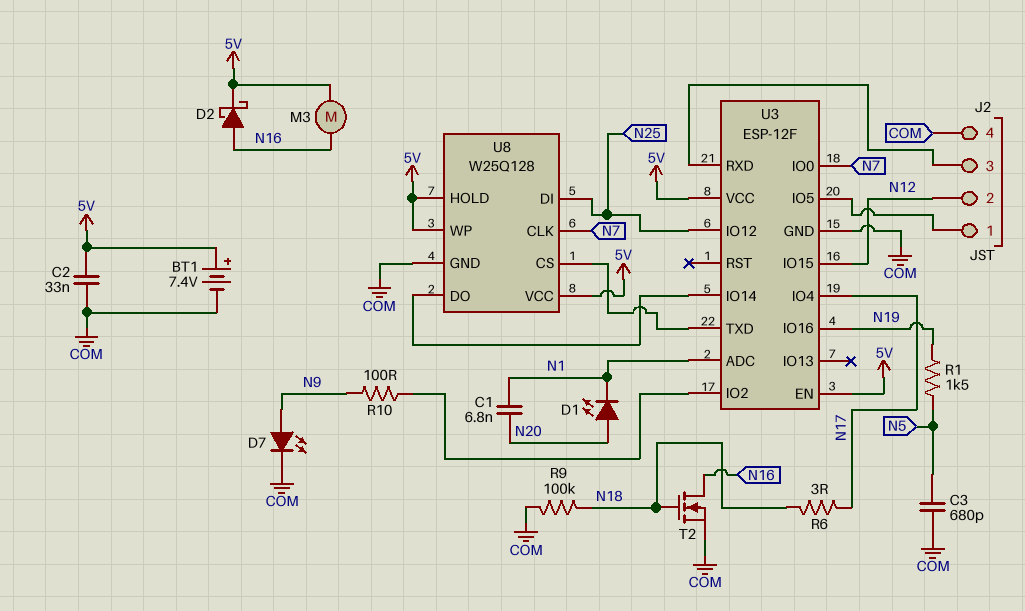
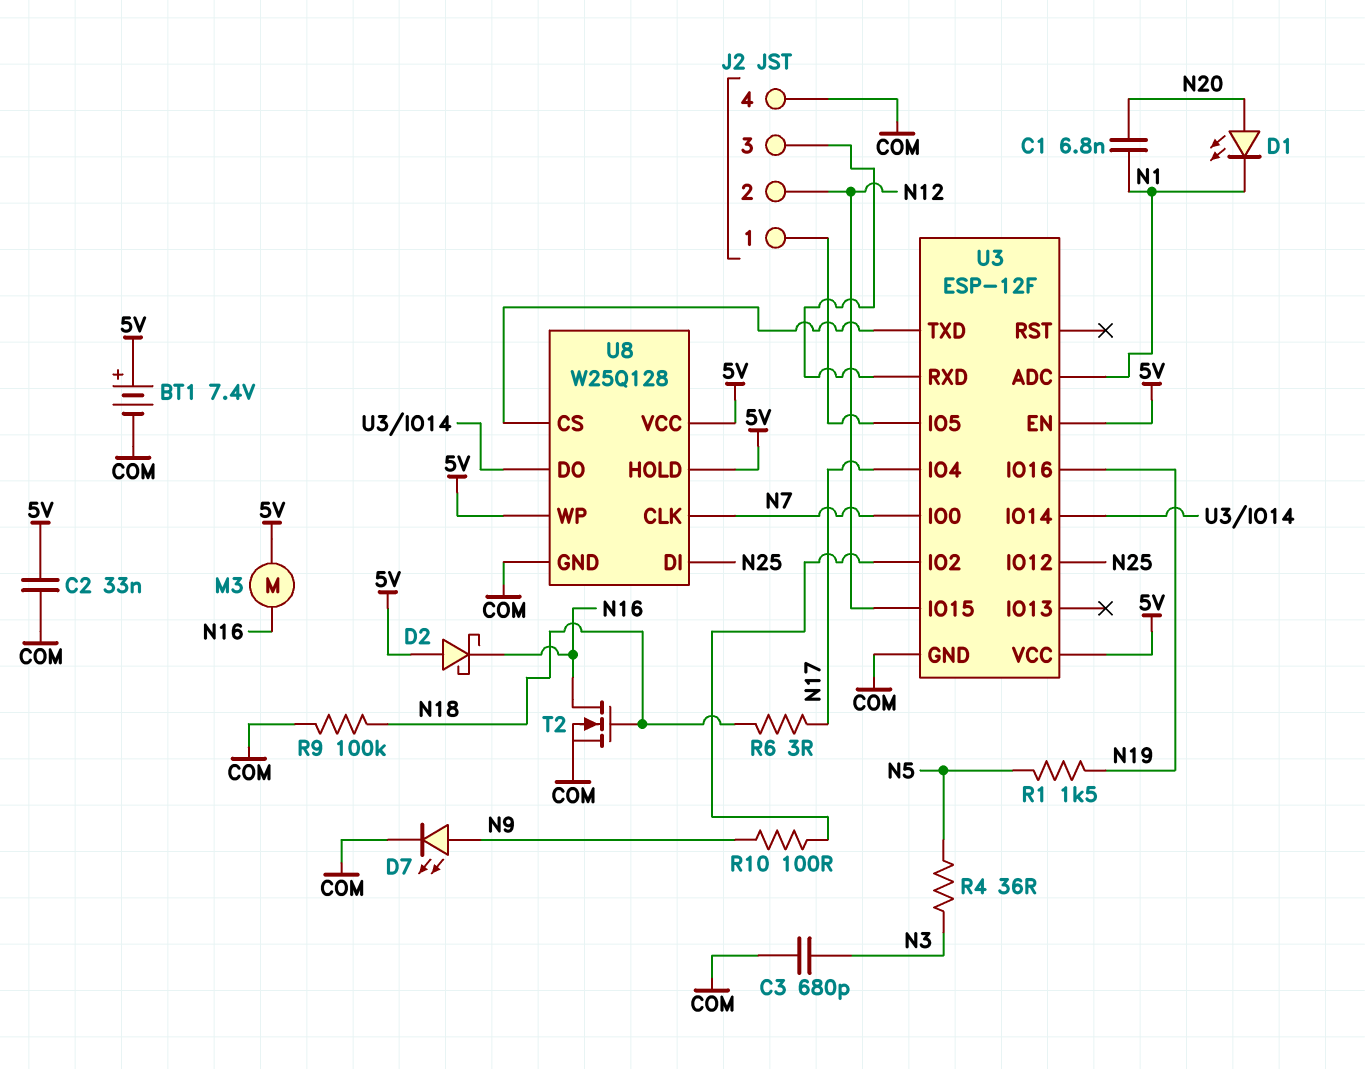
C3: 680pF (COM, N5) -> 680pF (COM, N3)
D2: schottky (A N16, K 5V) -> schottky (A 5V, K N16)
R4: none -> 36 (N3, N5)

